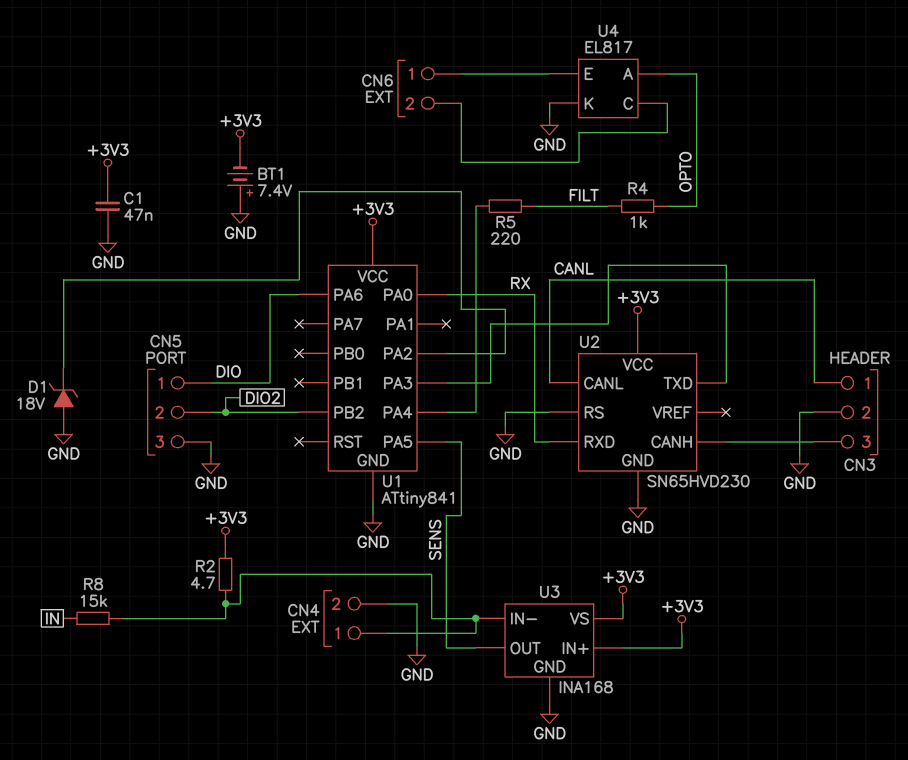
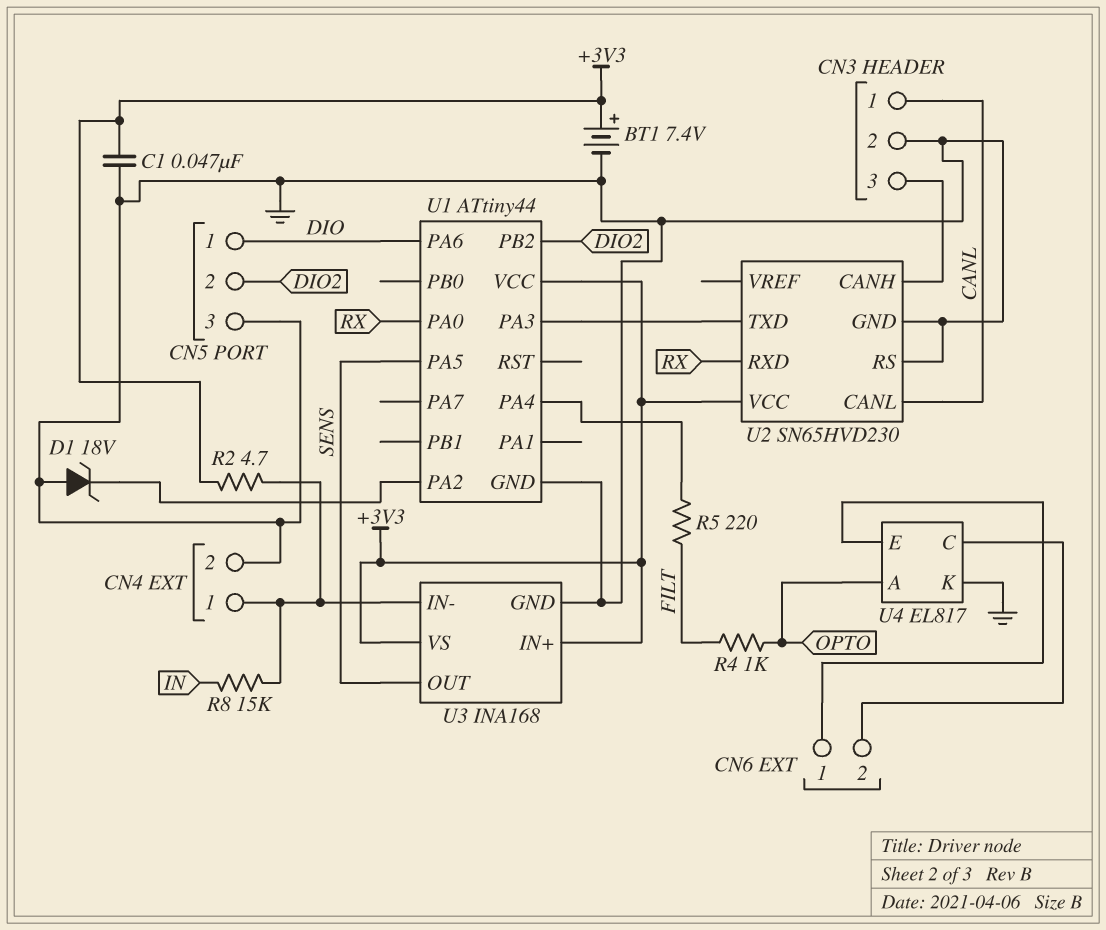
BT1: 7.4V (plus GND, minus +3V3) -> 7.4V (plus +3V3, minus GND)
U1: ATtiny841 -> ATtiny44

